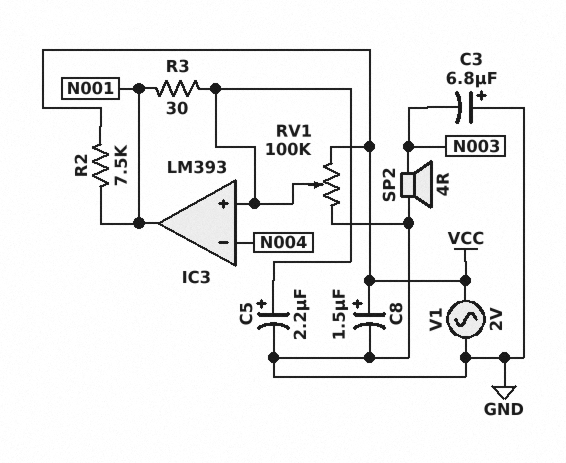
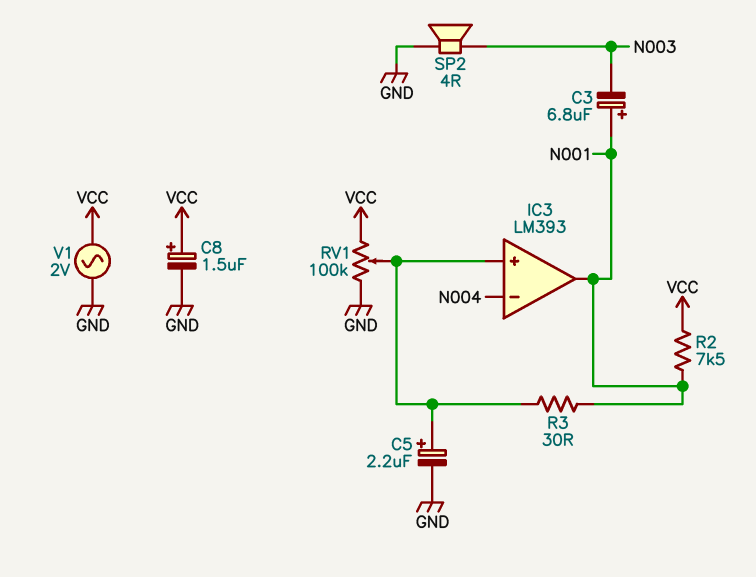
C3: 6.8uF (plus GND, minus N003) -> 6.8uF (plus N001, minus N003)

